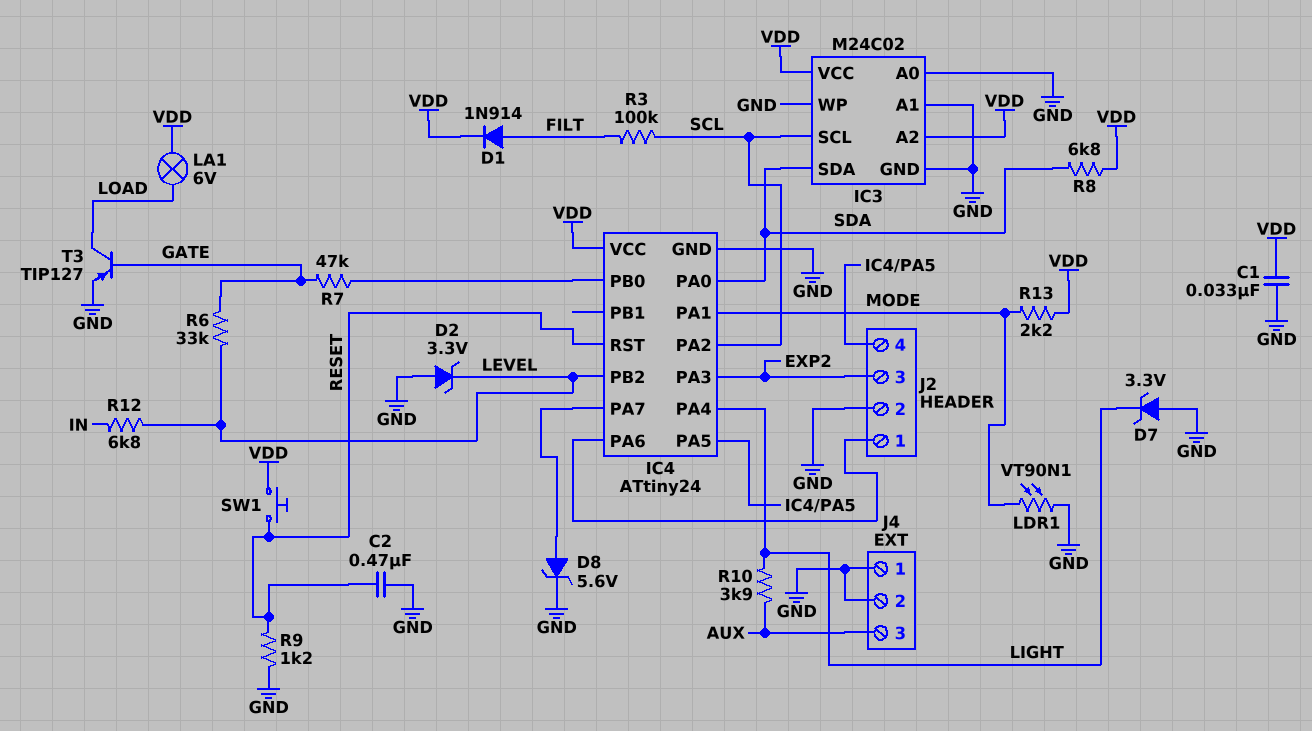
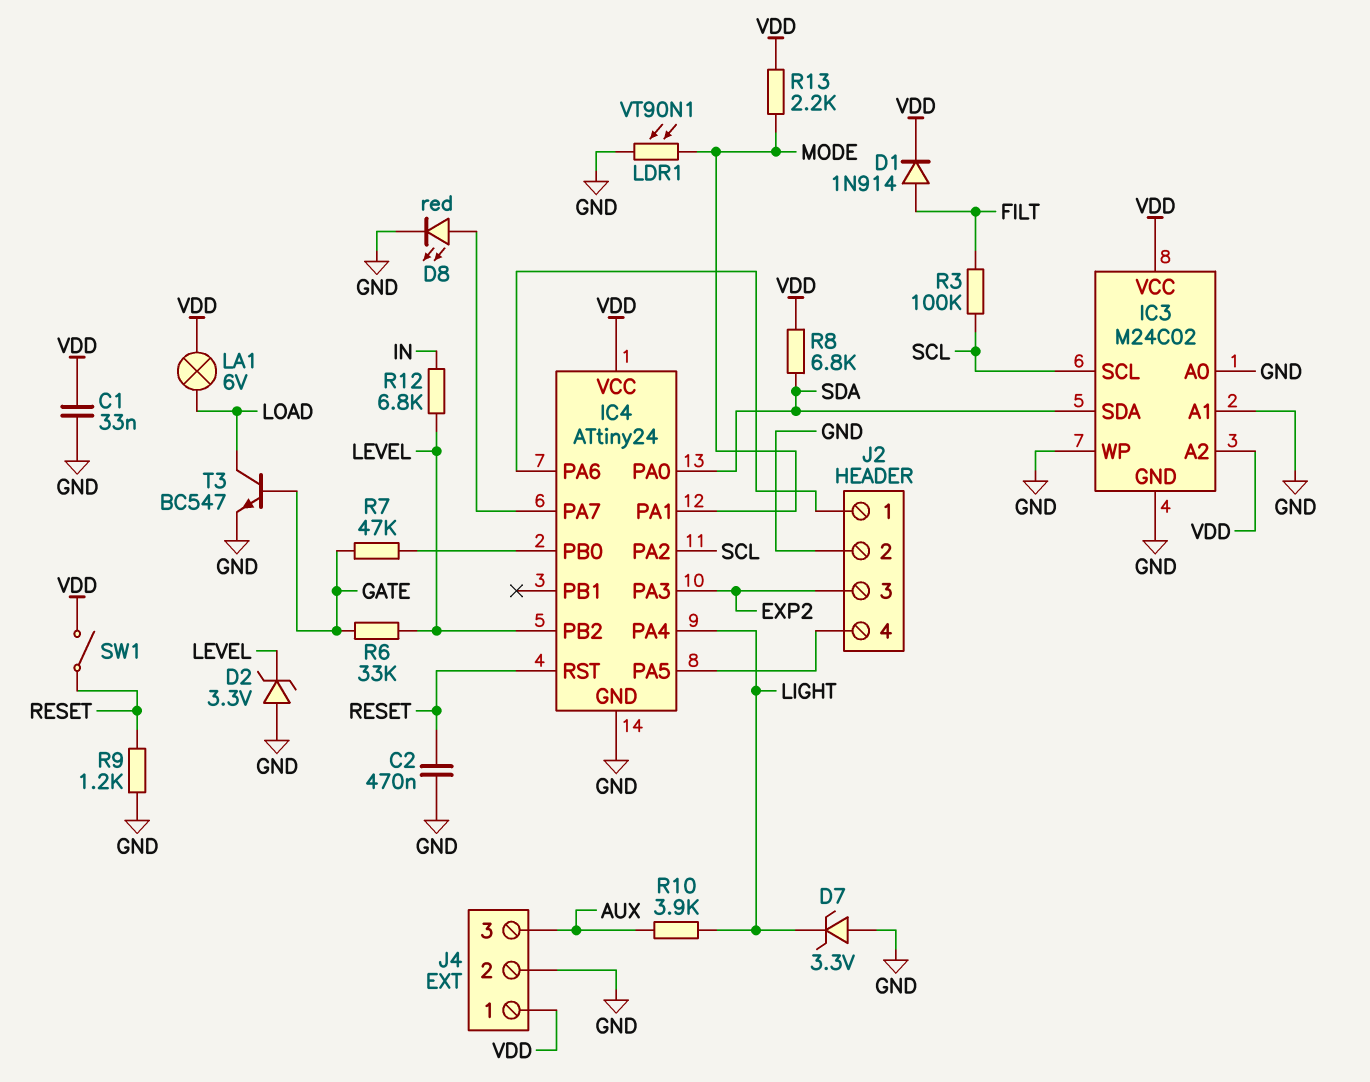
D8: zener 5.6V (A IC4/PA7, K GND) -> LED red (A IC4/PA7, K GND)
J4 pin 1: GND -> VDD
SW1: button (RESET, VDD) -> switch (RESET, VDD)
T3: PNP TIP127 (B GATE, C LOAD, E GND) -> NPN BC547 (B GATE, C LOAD, E GND)

